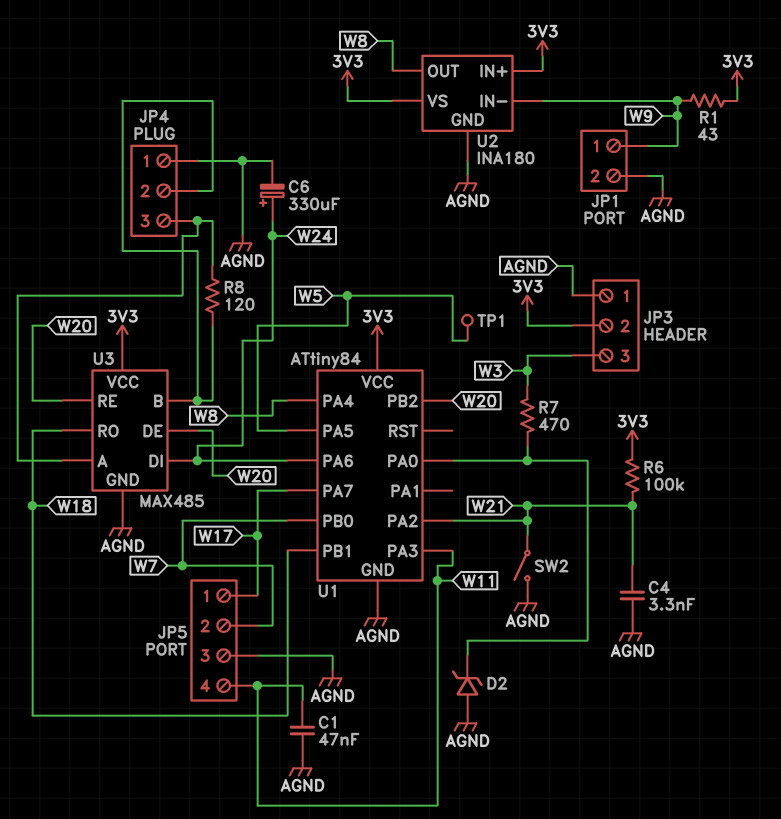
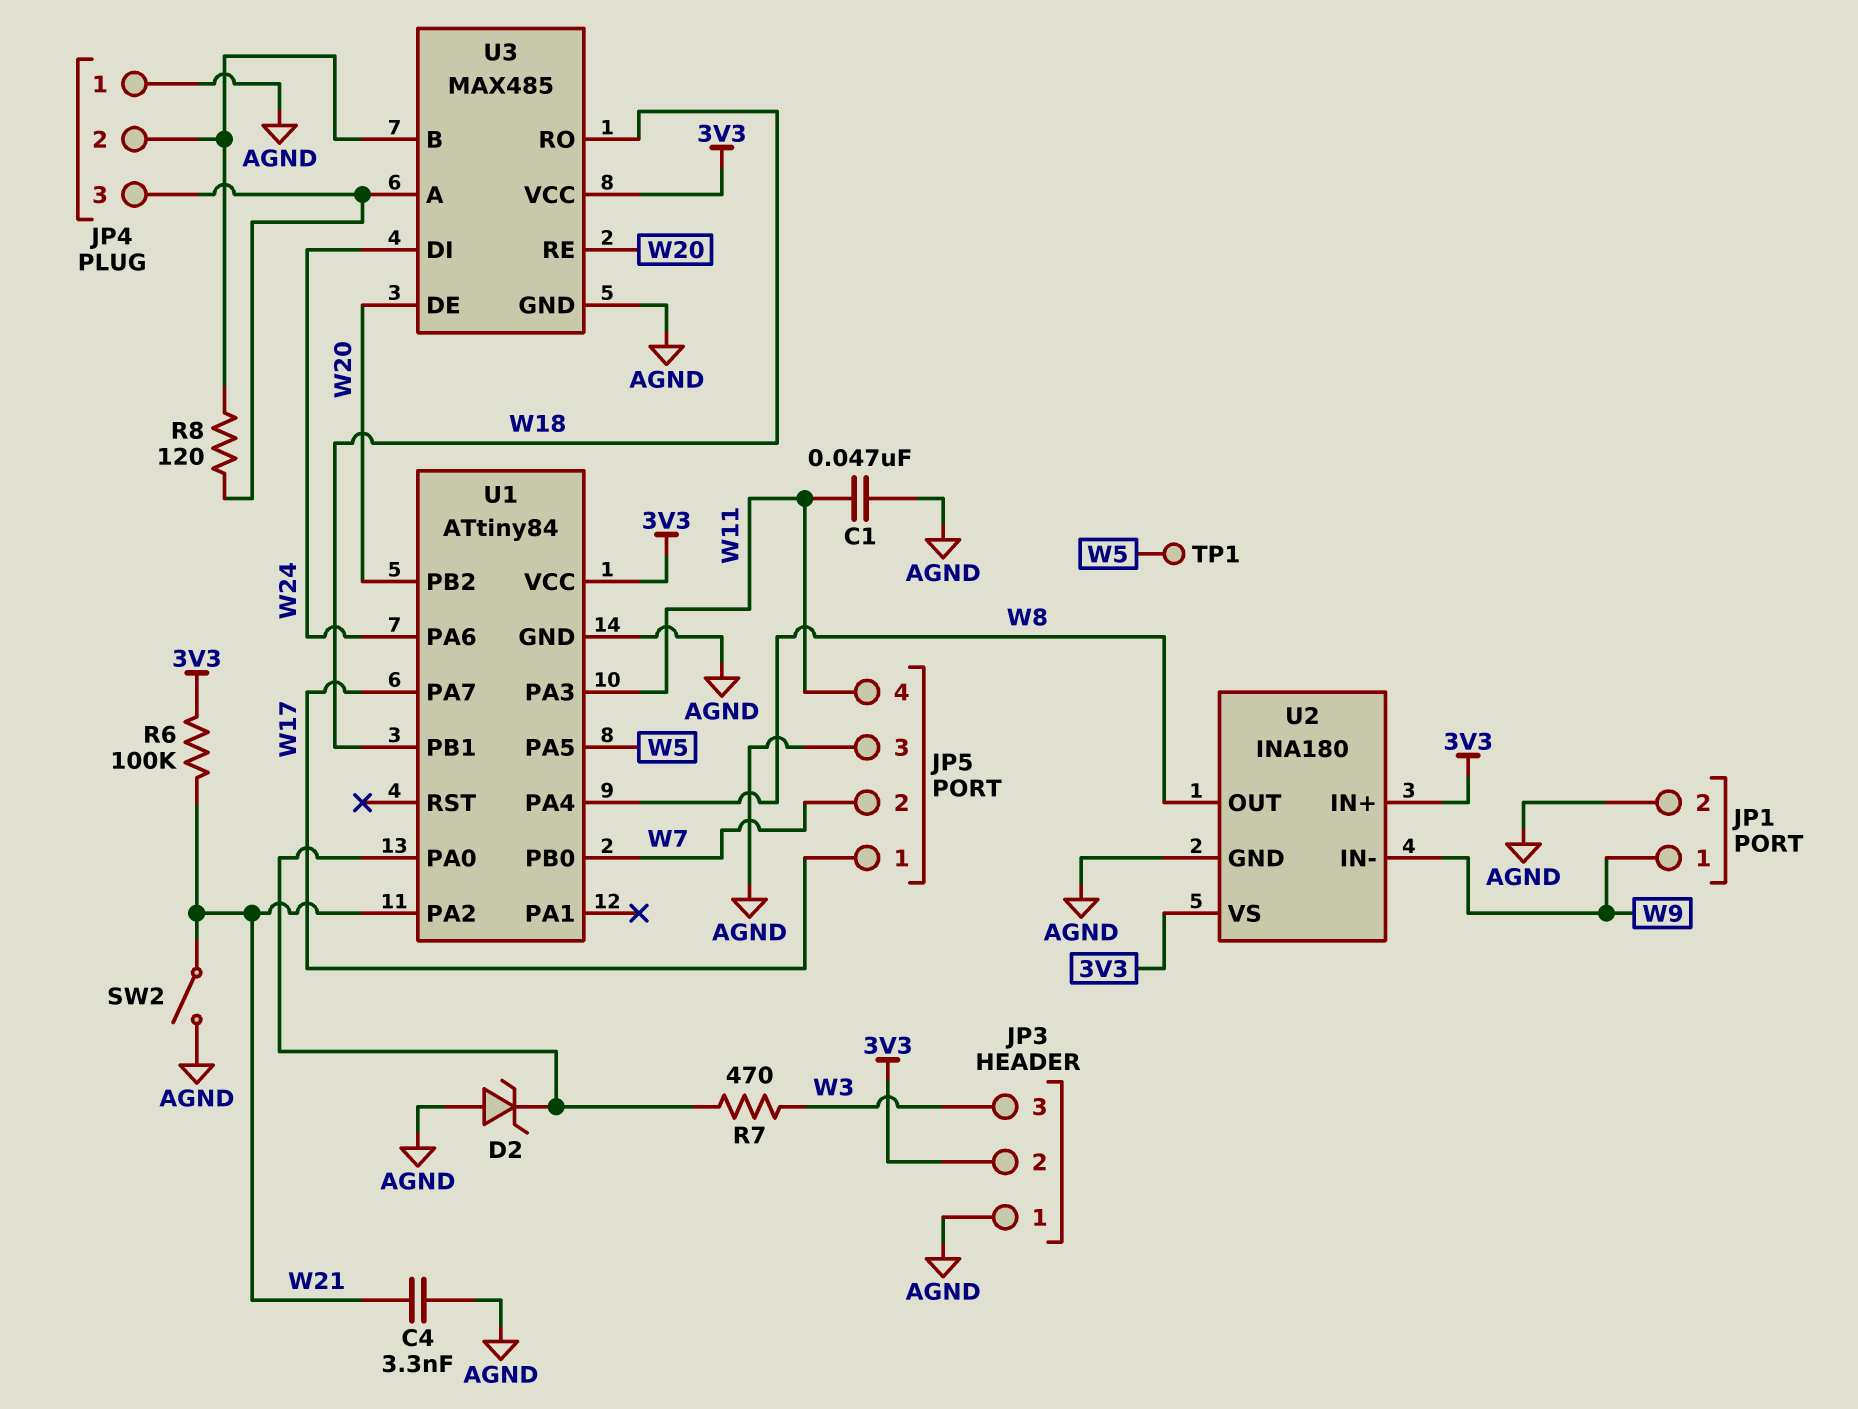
C6: 330uF (plus W24, minus AGND) -> none
R1: 43 (3V3, W9) -> none

